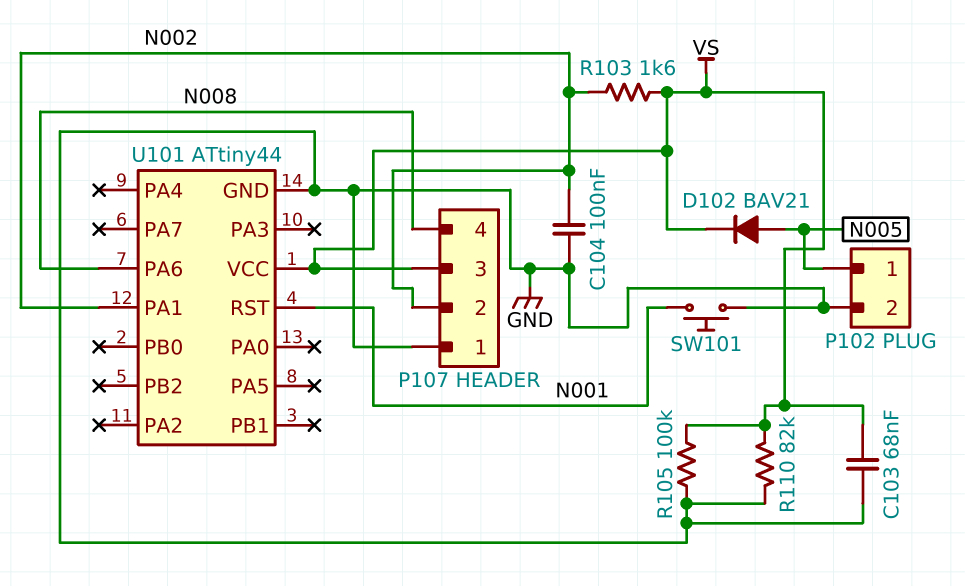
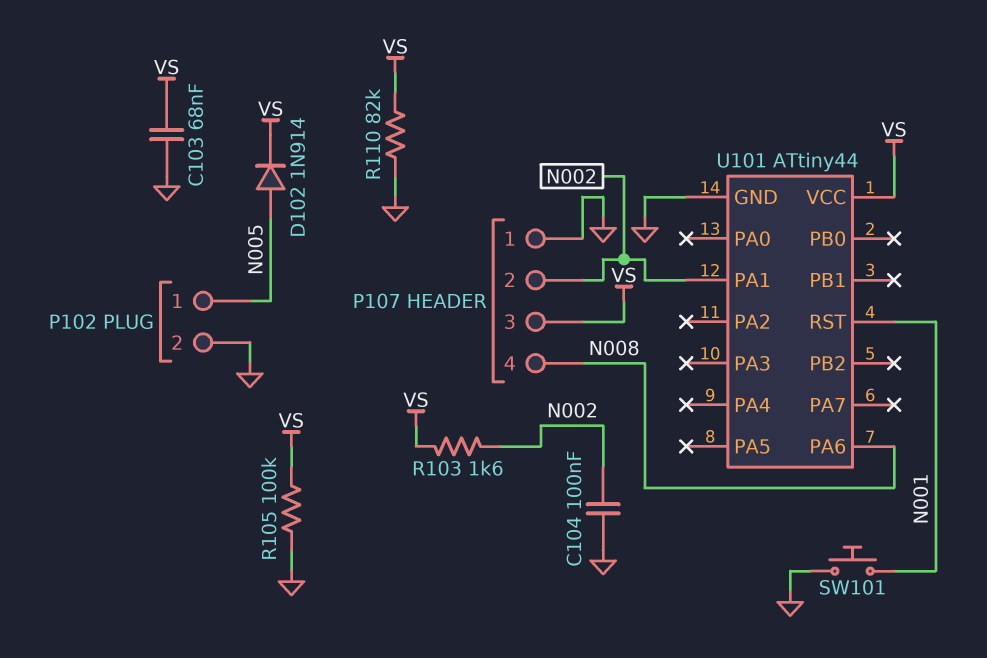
D102: diode BAV21 (A N005, K VS) -> diode 1N914 (A N005, K VS)

